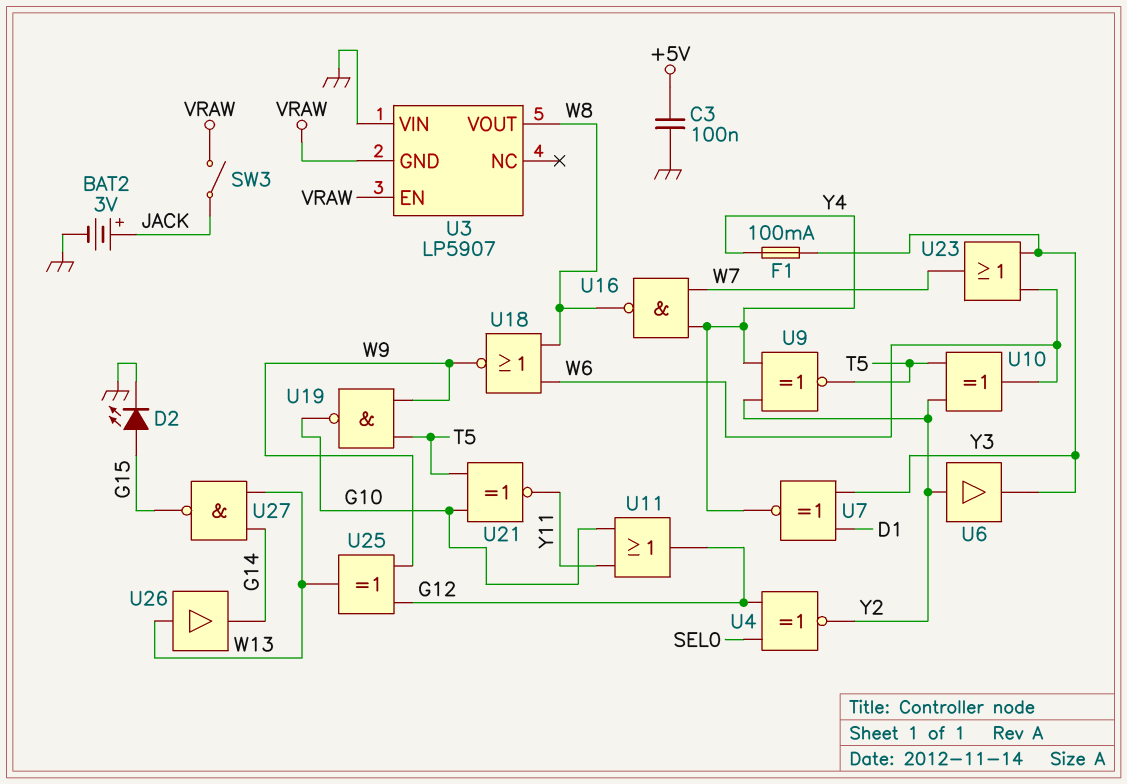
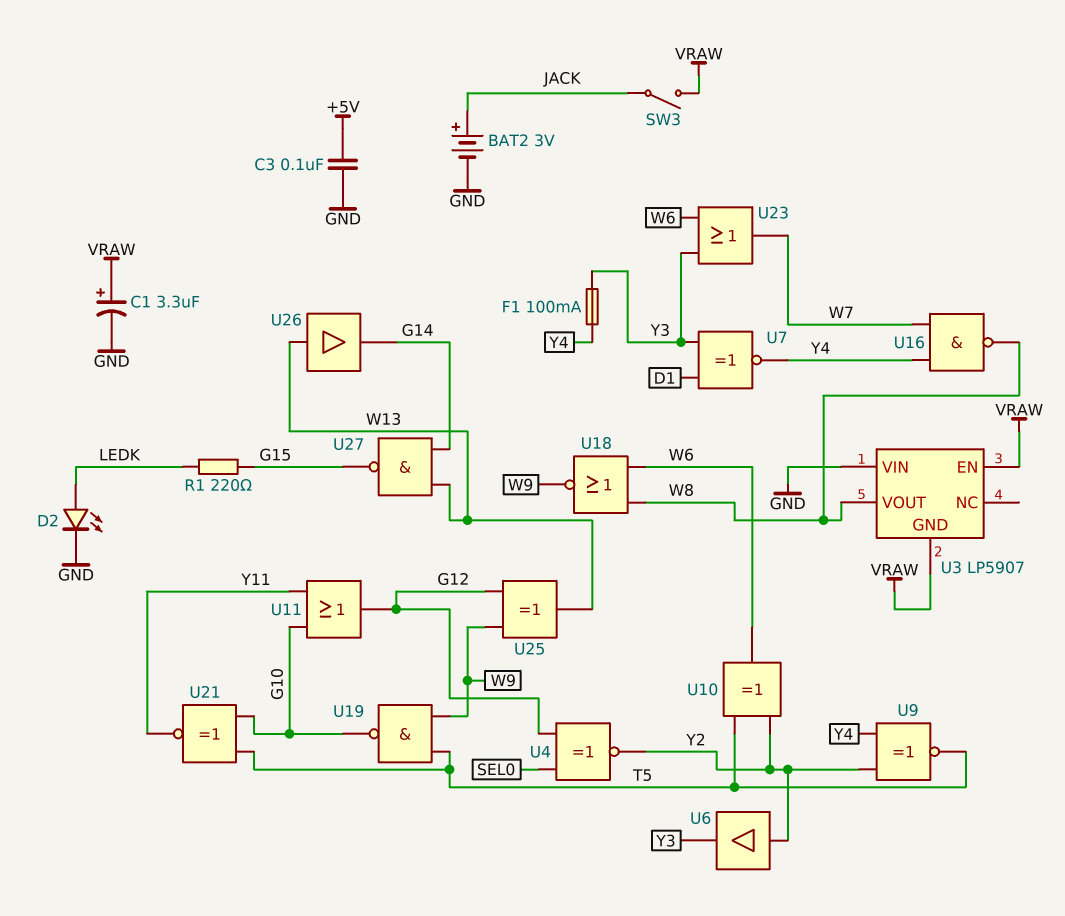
C1: none -> 3.3uF (plus VRAW, minus GND)
D2: LED (A G15, K GND) -> LED (A LEDK, K GND)
R1: none -> 220 (G15, LEDK)

